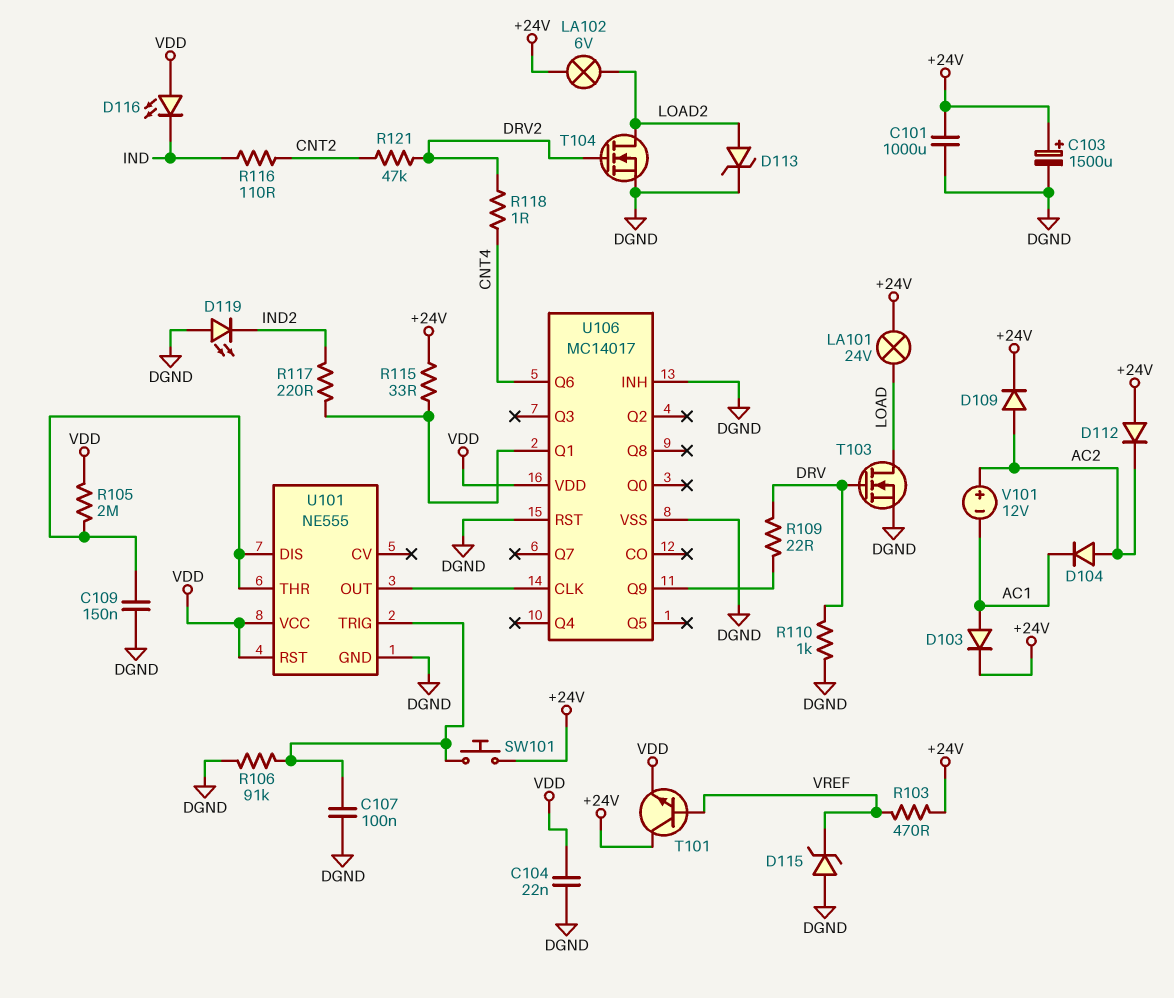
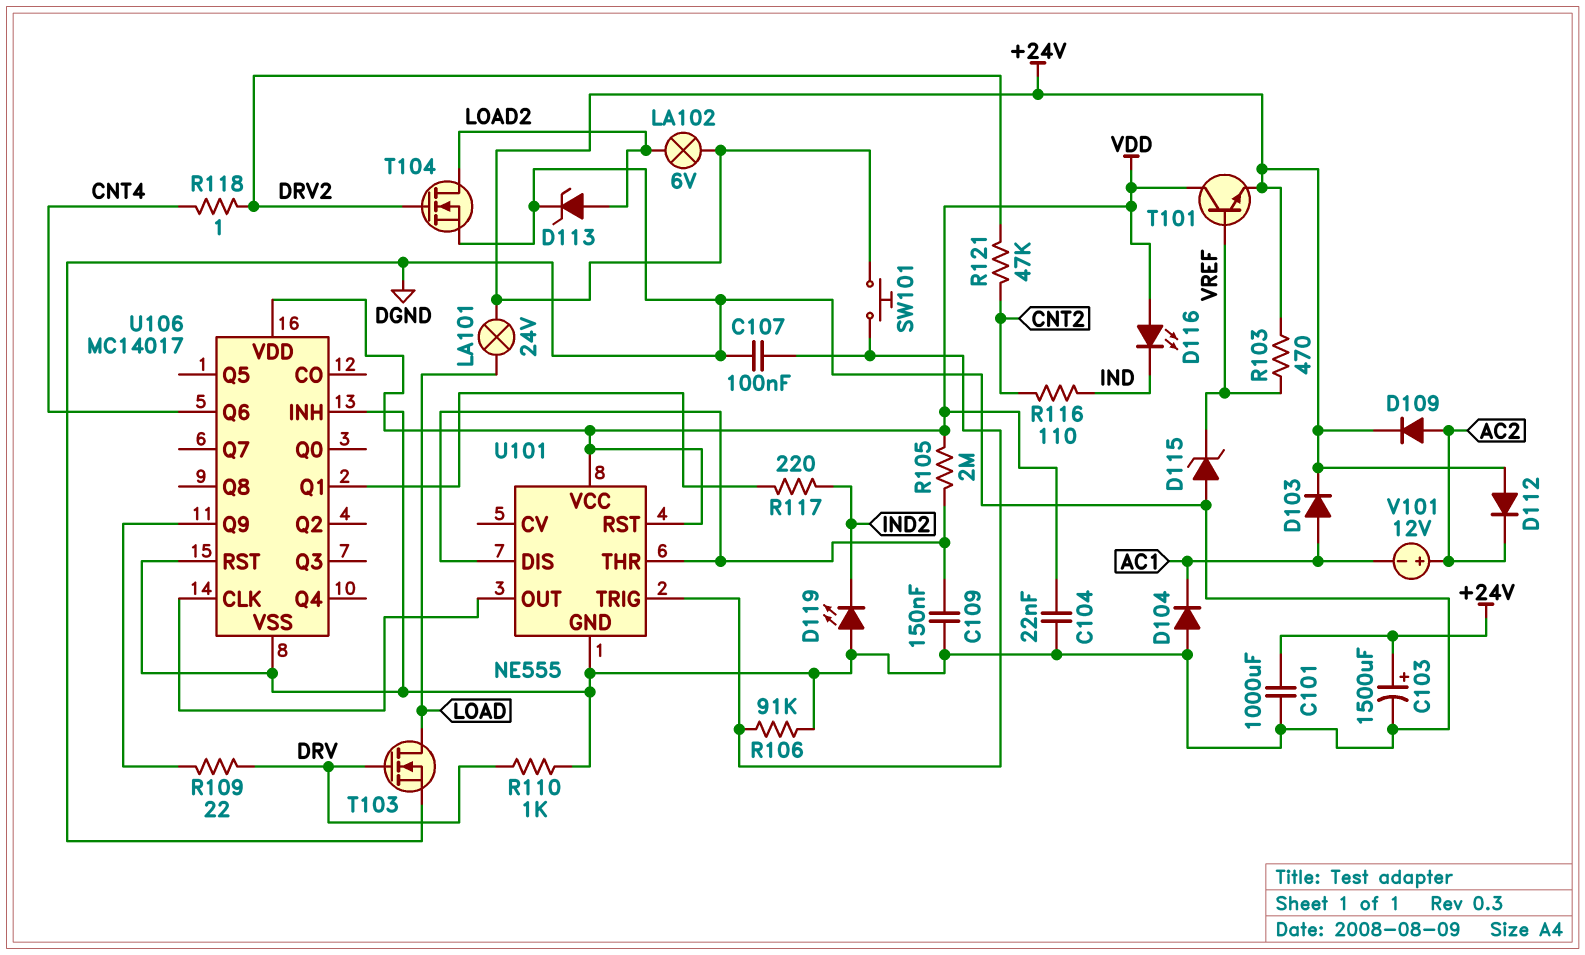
D104: diode (A AC2, K AC1) -> diode (A DGND, K AC1)
R115: 33 (+24V, U106/Q1) -> none
T101: NPN (B VREF, C +24V, E VDD) -> NPN (B VREF, C VDD, E +24V)

